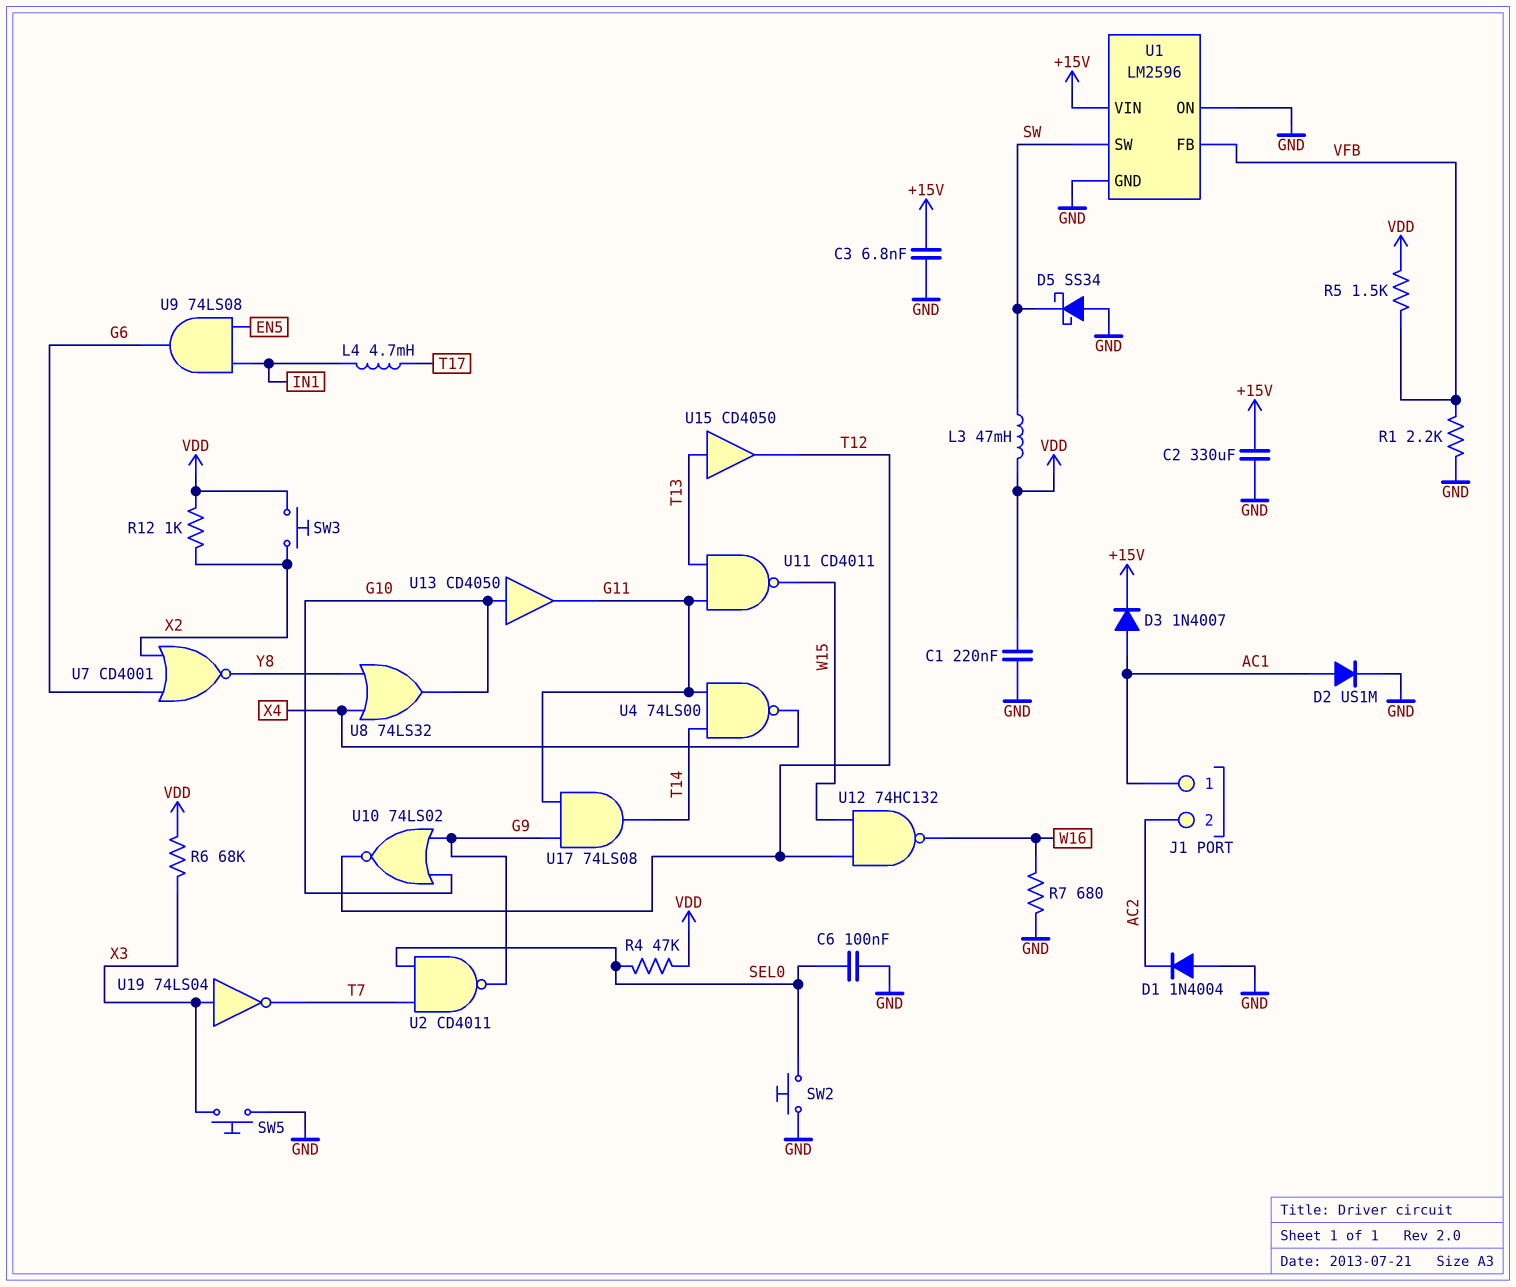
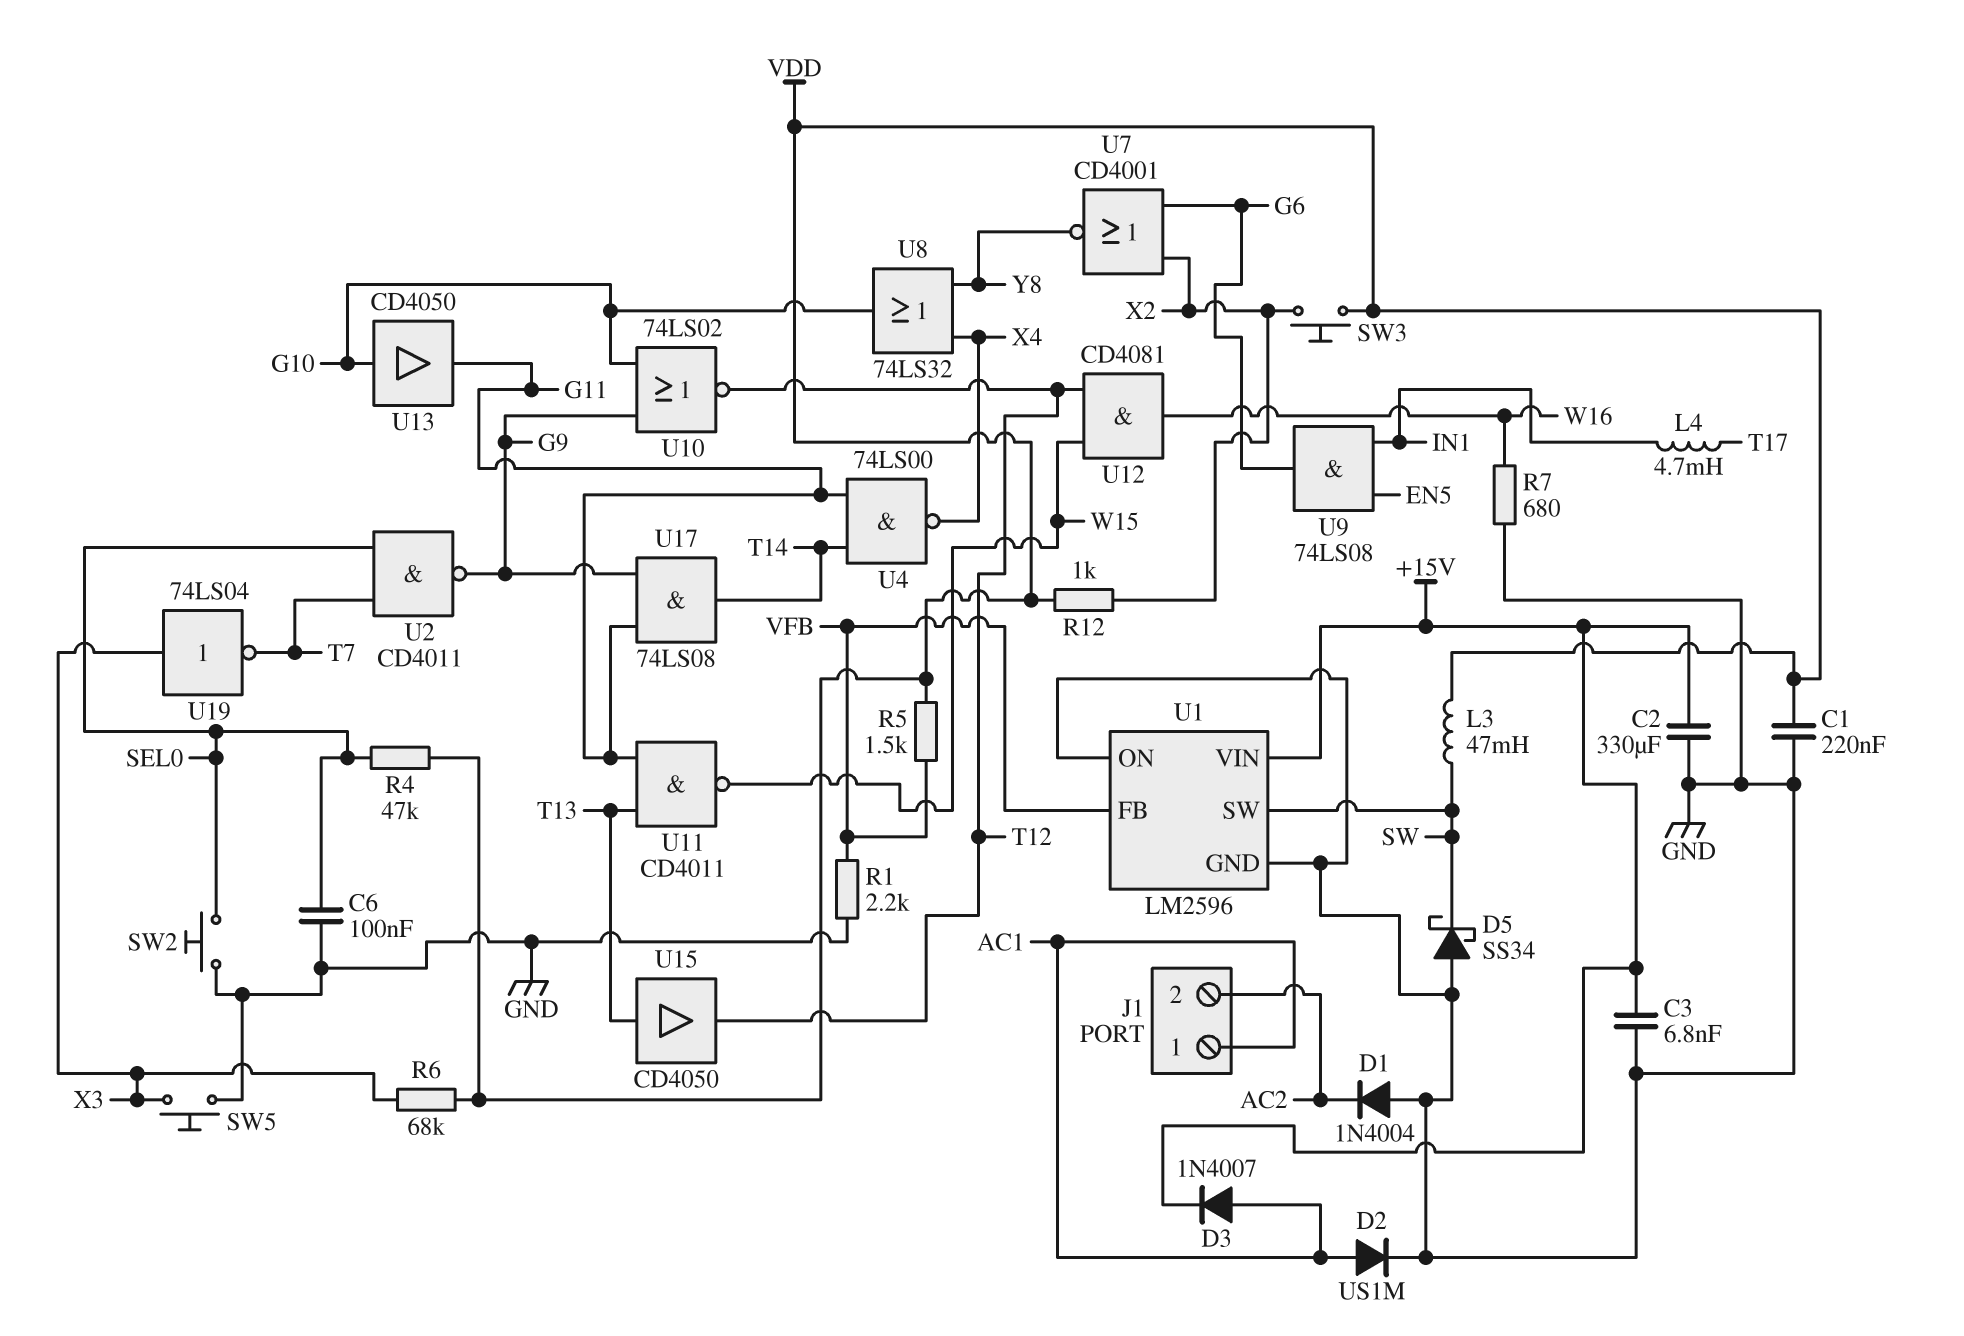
U12: NAND 74HC132 (in T12, in W15, out W16) -> AND CD4081 (in T12, in W15, out W16)

